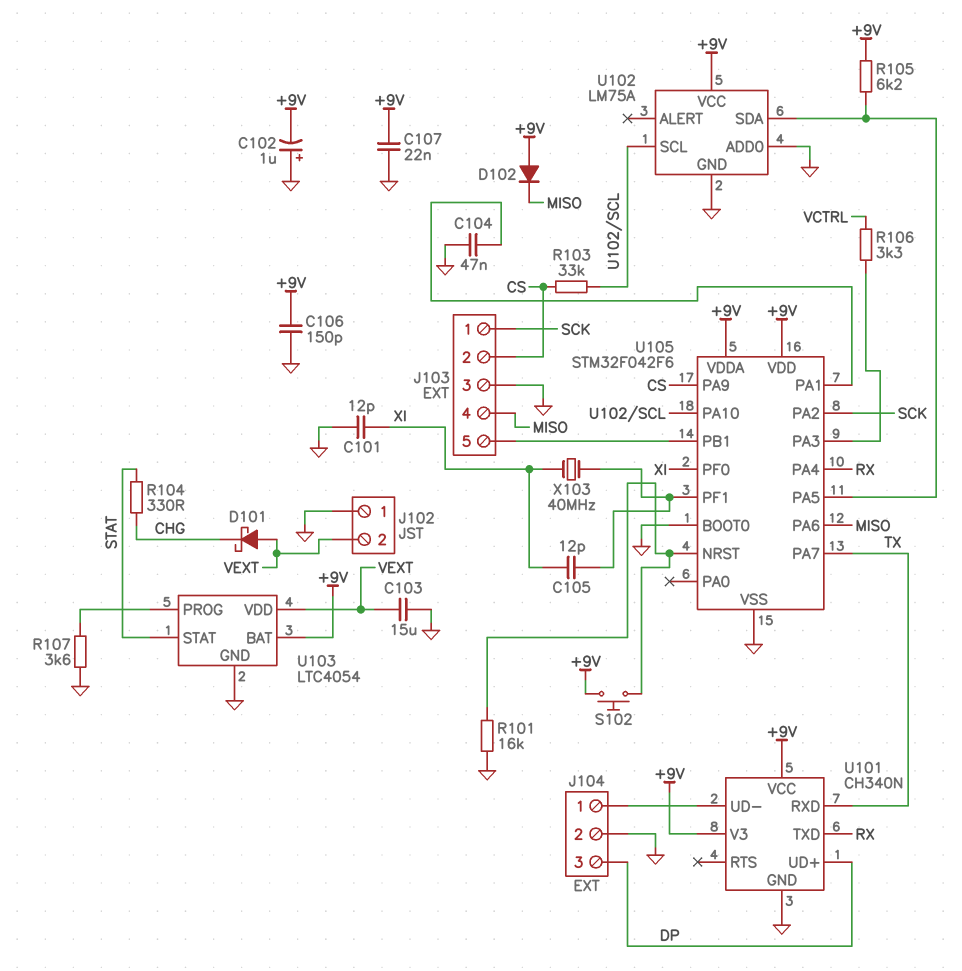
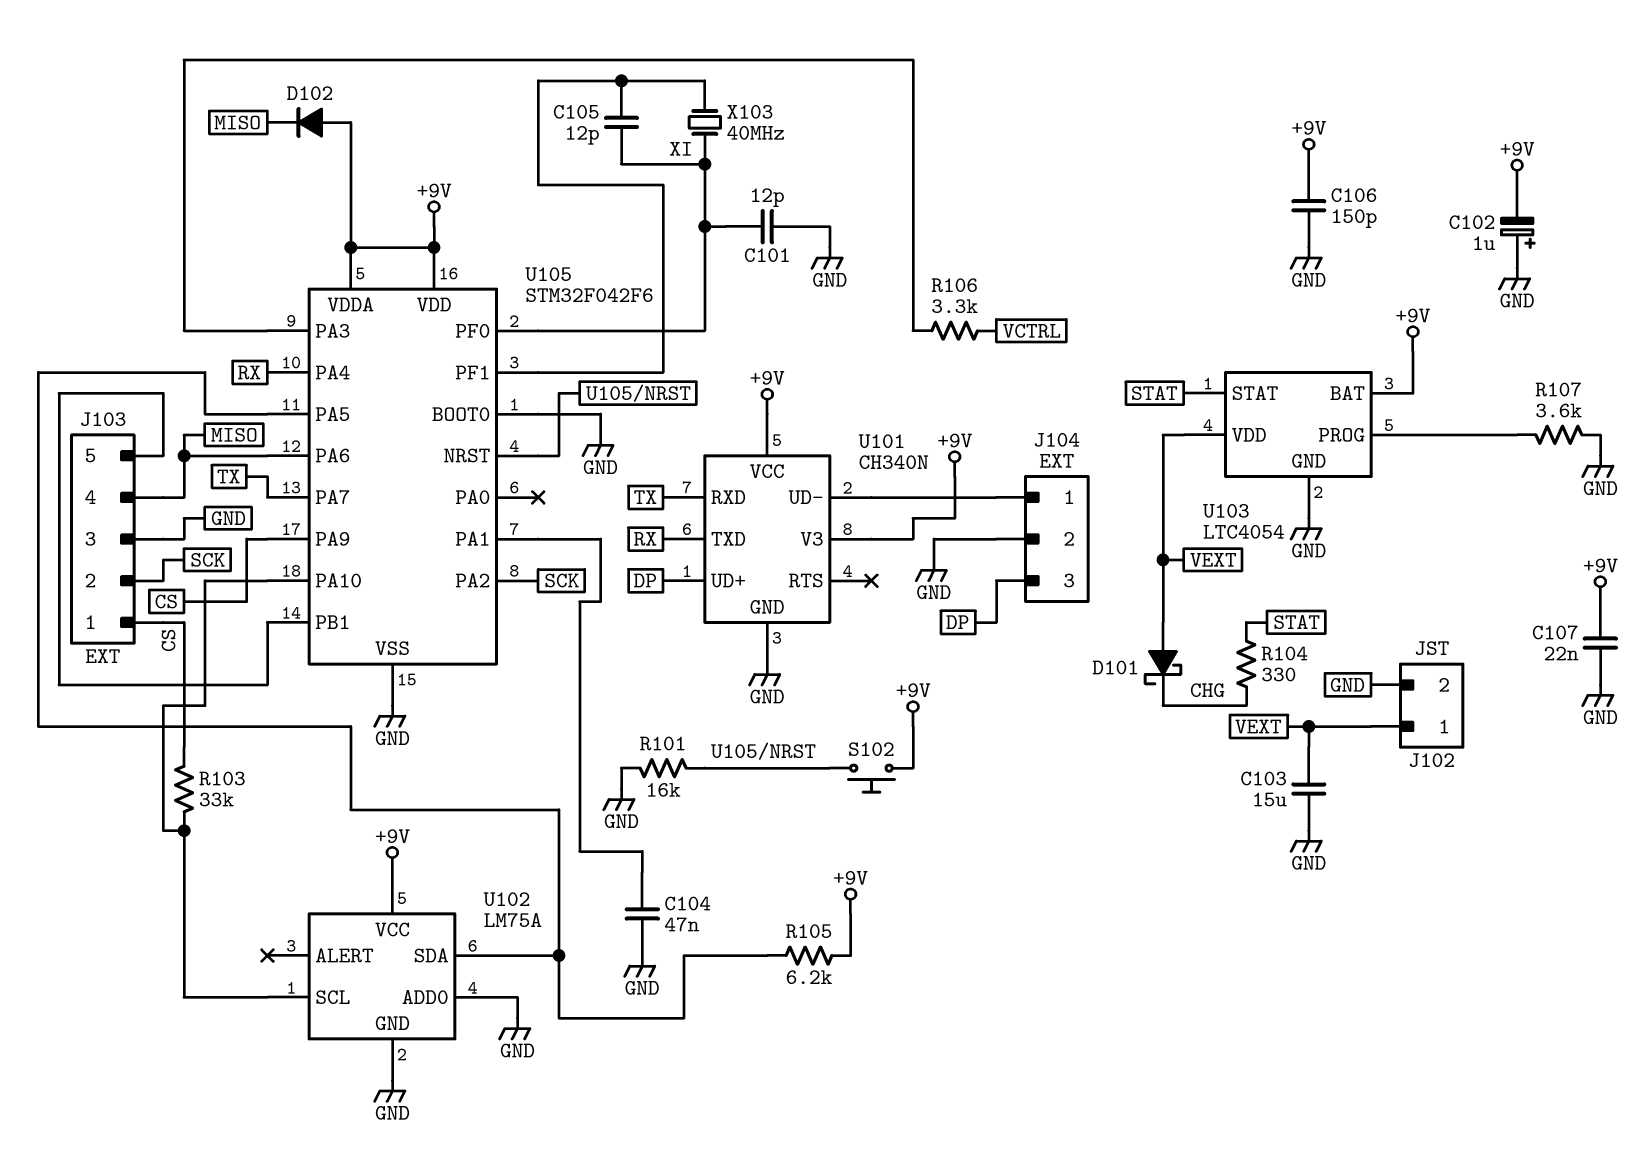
J102 pin 1: GND -> VEXT
J102 pin 2: VEXT -> GND
J103 pin 1: SCK -> CS
J103 pin 2: CS -> SCK

